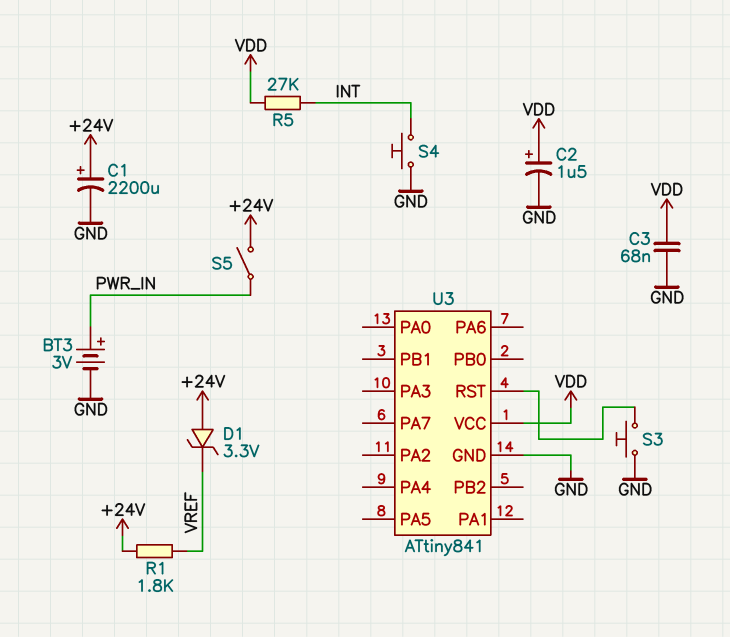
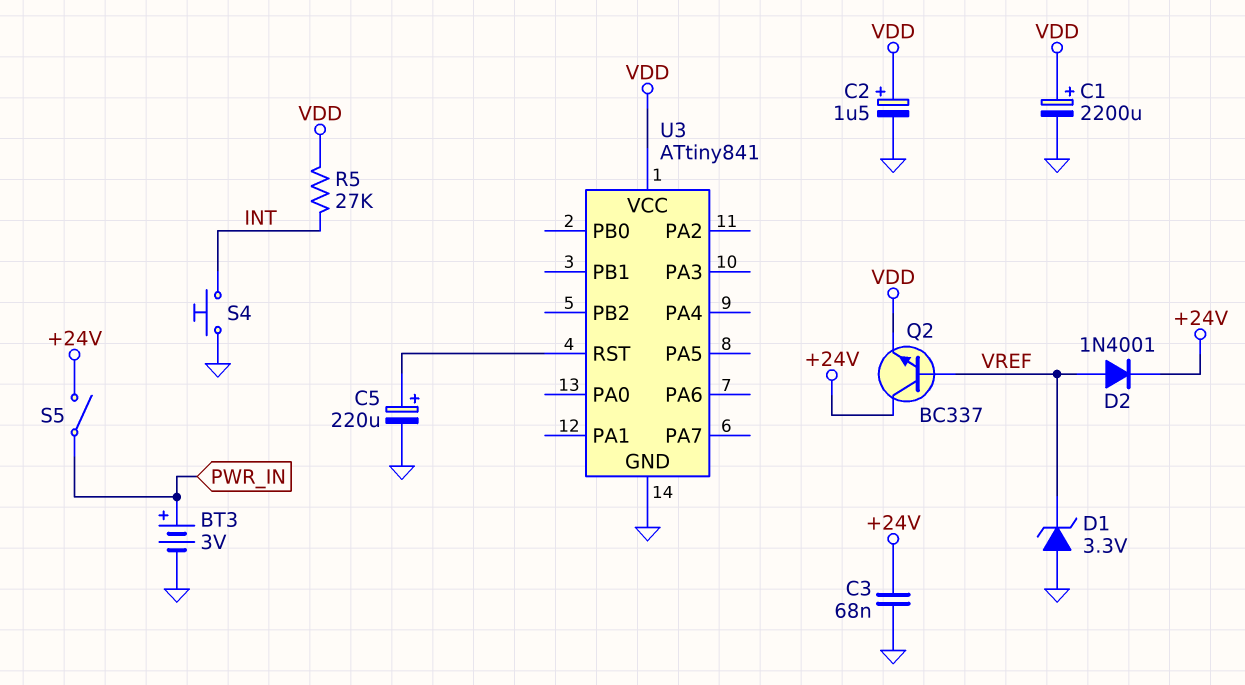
C1: 2200uF (plus +24V, minus GND) -> 2200uF (plus VDD, minus GND)
C3: 68nF (GND, VDD) -> 68nF (+24V, GND)
C5: none -> 220uF (plus U3/RST, minus GND)
D1: zener 3.3V (A +24V, K VREF) -> zener 3.3V (A GND, K VREF)
D2: none -> diode 1N4001 (A VREF, K +24V)
Q2: none -> NPN BC337 (B VREF, C +24V, E VDD)
R1: 1.8k (+24V, VREF) -> none
S3: button (GND, U3/RST) -> none

